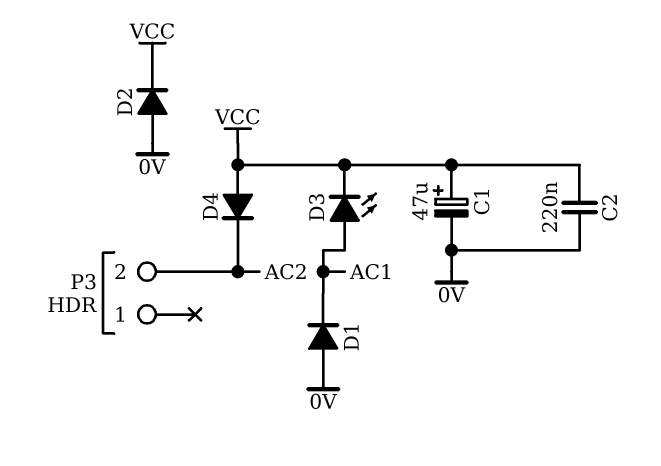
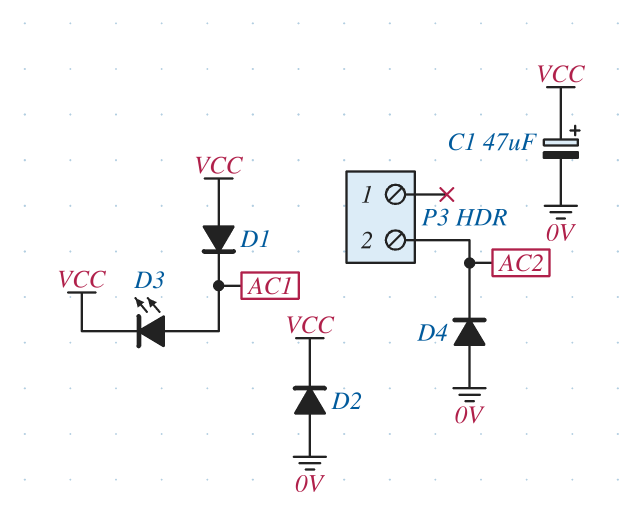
C2: 220nF (0V, VCC) -> none
D1: diode (A 0V, K AC1) -> diode (A VCC, K AC1)
D4: diode (A VCC, K AC2) -> diode (A 0V, K AC2)

